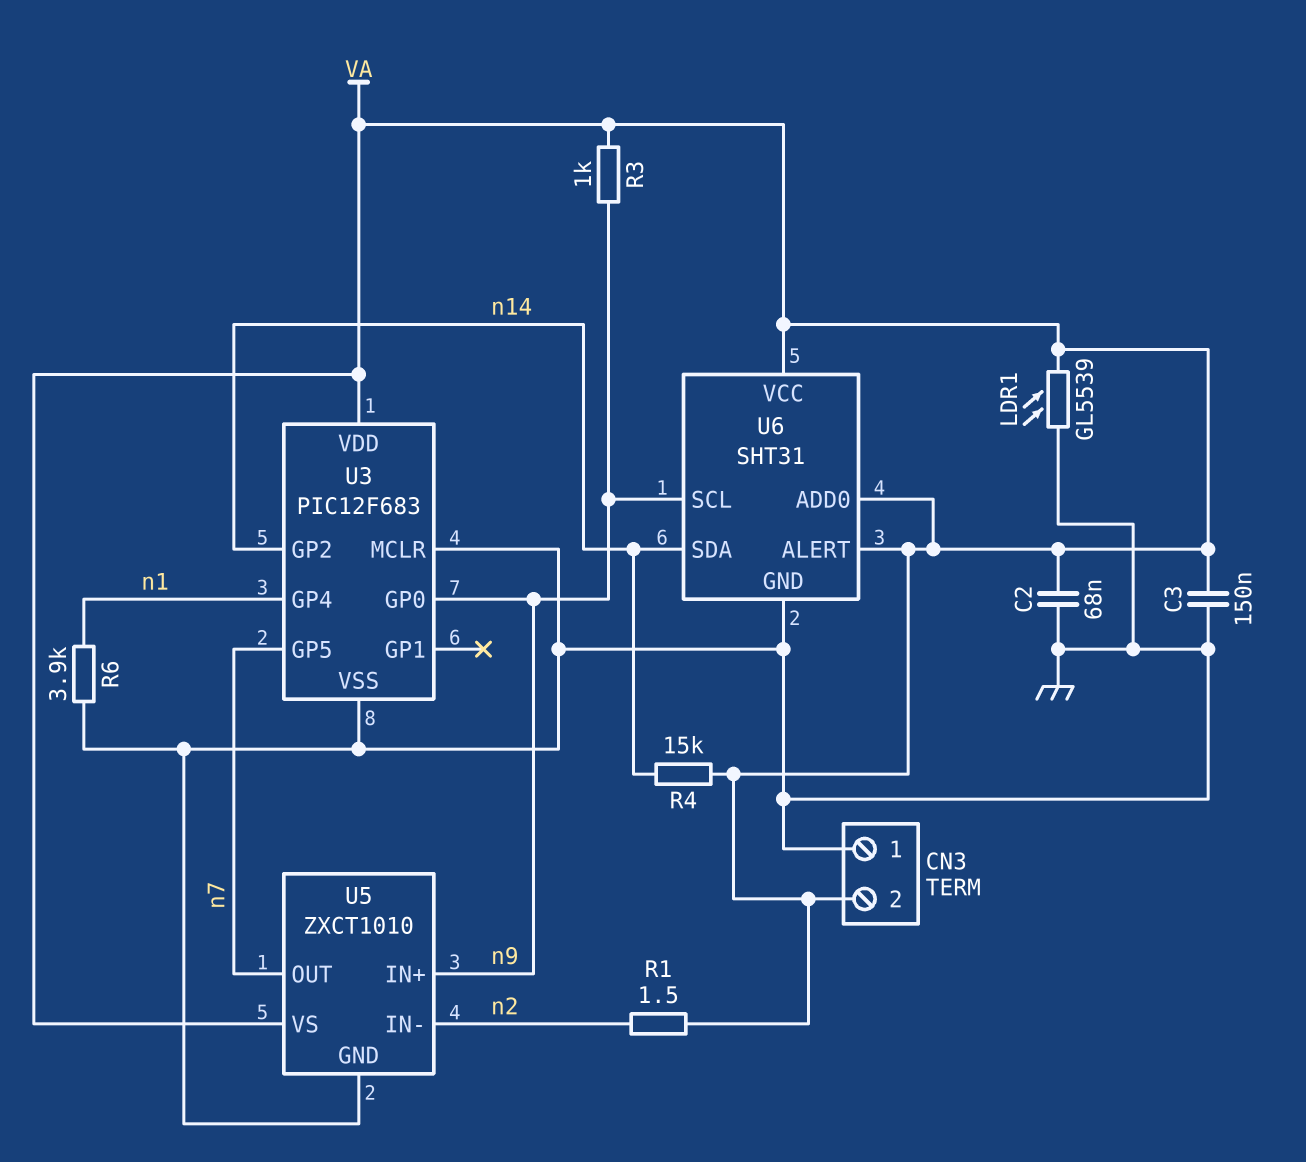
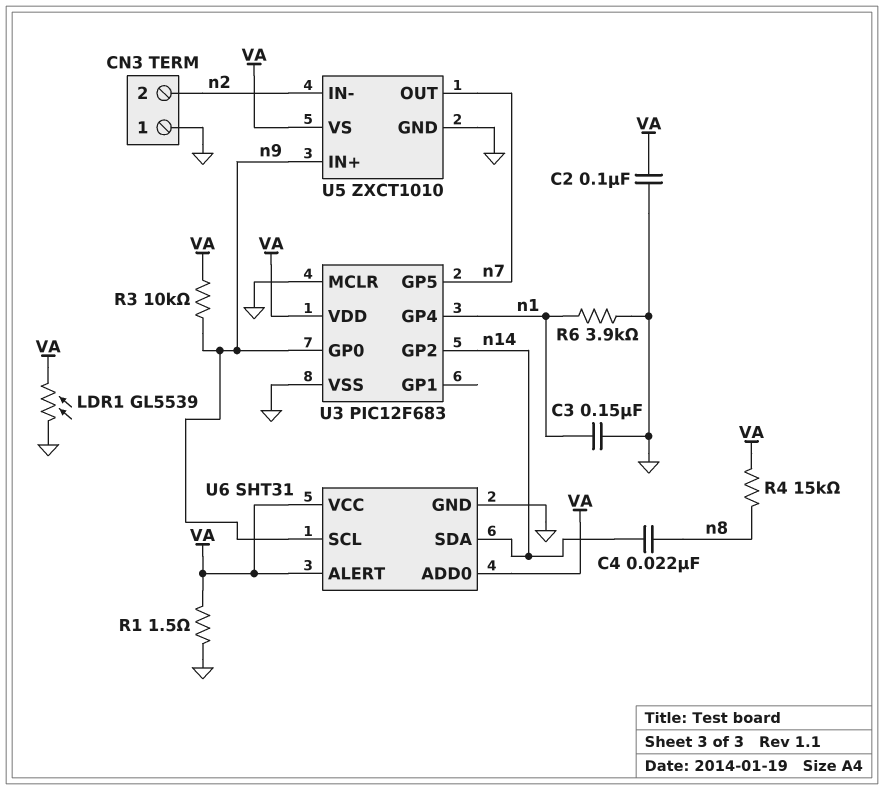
C2: 68nF (GND, VA) -> 100nF (GND, VA)
C3: 150nF (GND, VA) -> 150nF (GND, n1)
C4: none -> 22nF (n8, n14)
CN3 pin 2: VA -> n2
R1: 1.5 (VA, n2) -> 1.5 (GND, VA)
R3: 1k (VA, n9) -> 10k (VA, n9)
R4: 15k (VA, n14) -> 15k (VA, n8)

